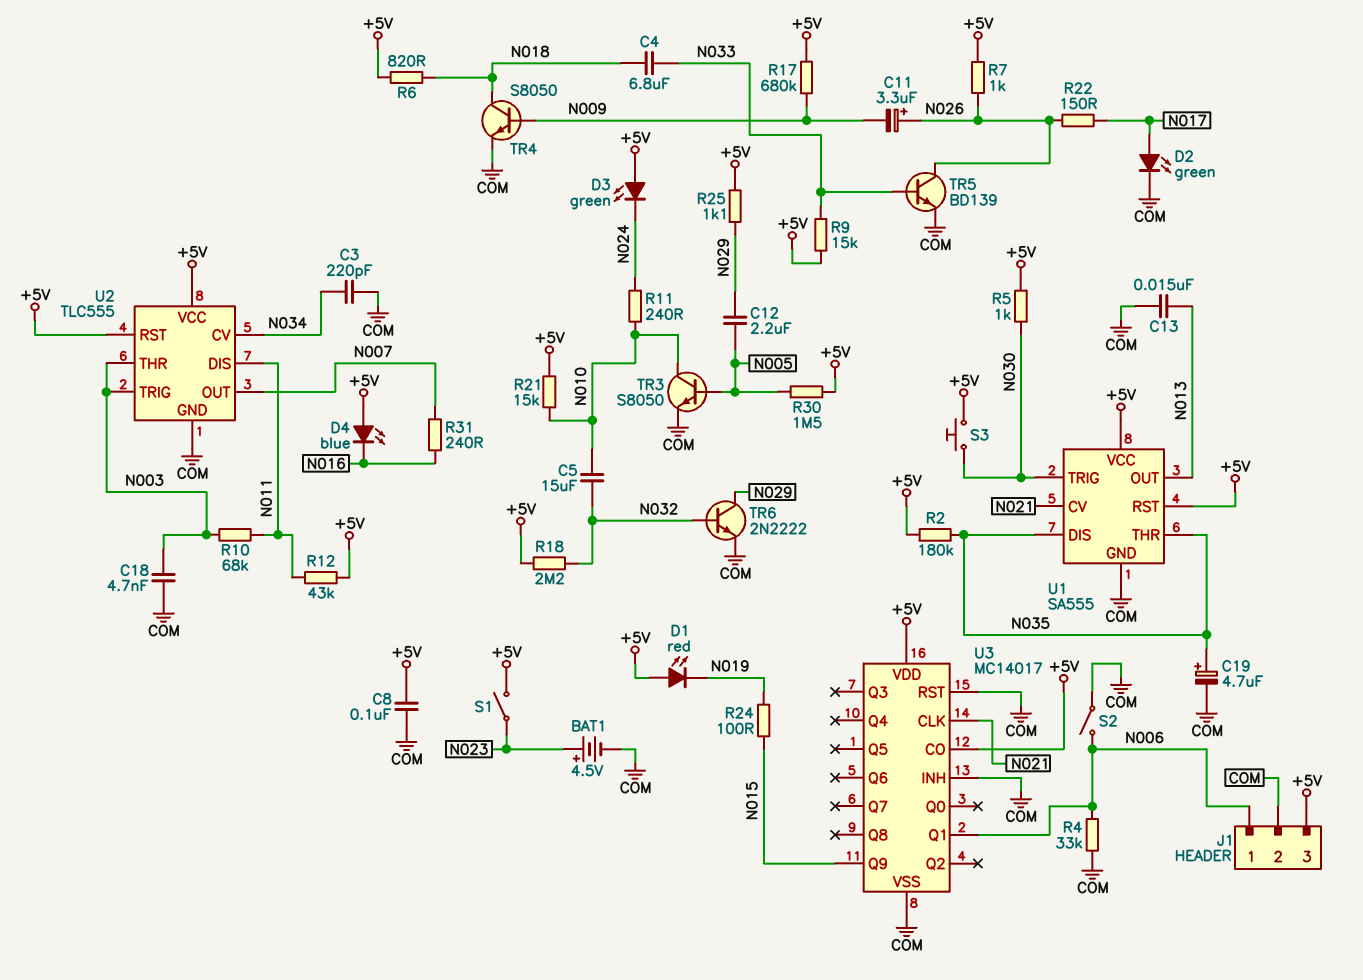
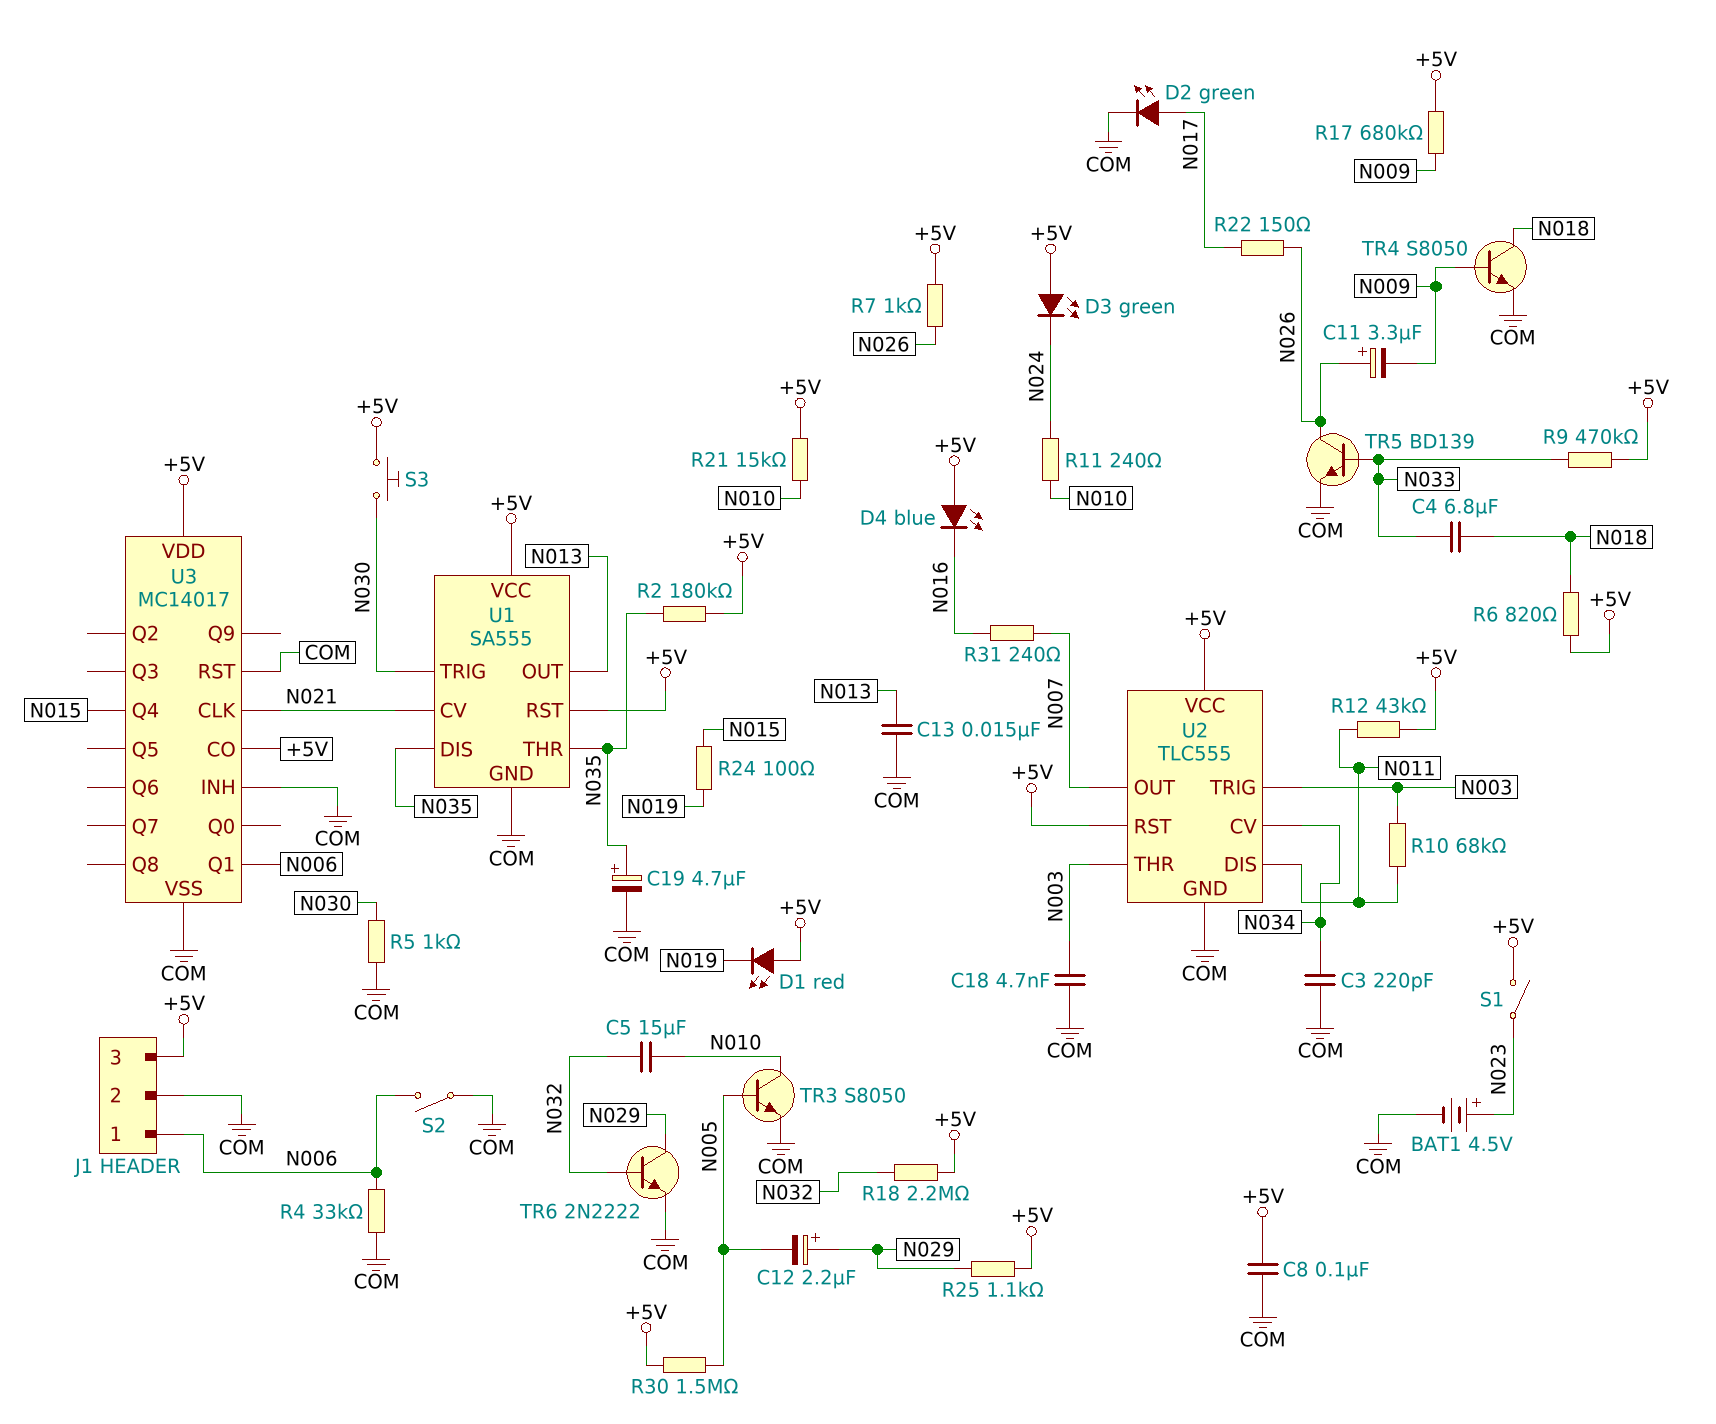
C12: 2.2uF (N005, N029) -> 2.2uF (plus N029, minus N005)
R5: 1k (+5V, N030) -> 1k (COM, N030)
R9: 15k (+5V, N033) -> 470k (+5V, N033)
U3 pin Q4: none -> N015
U3 pin Q9: N015 -> none

